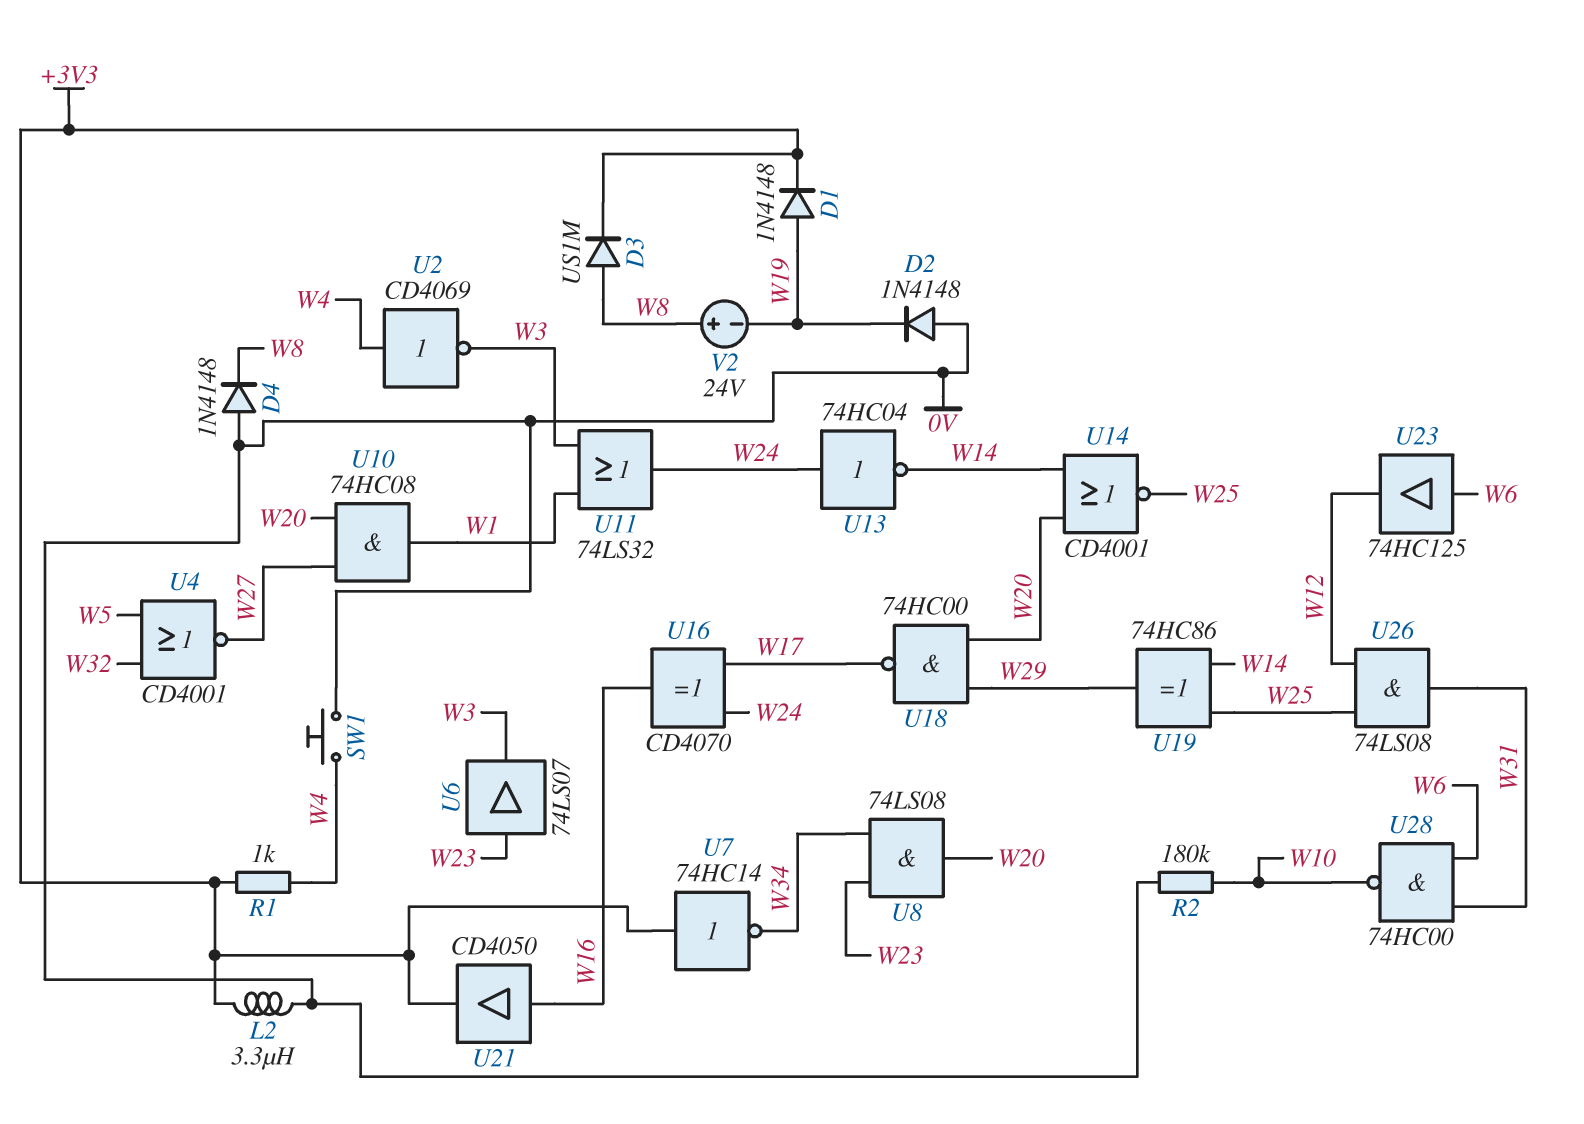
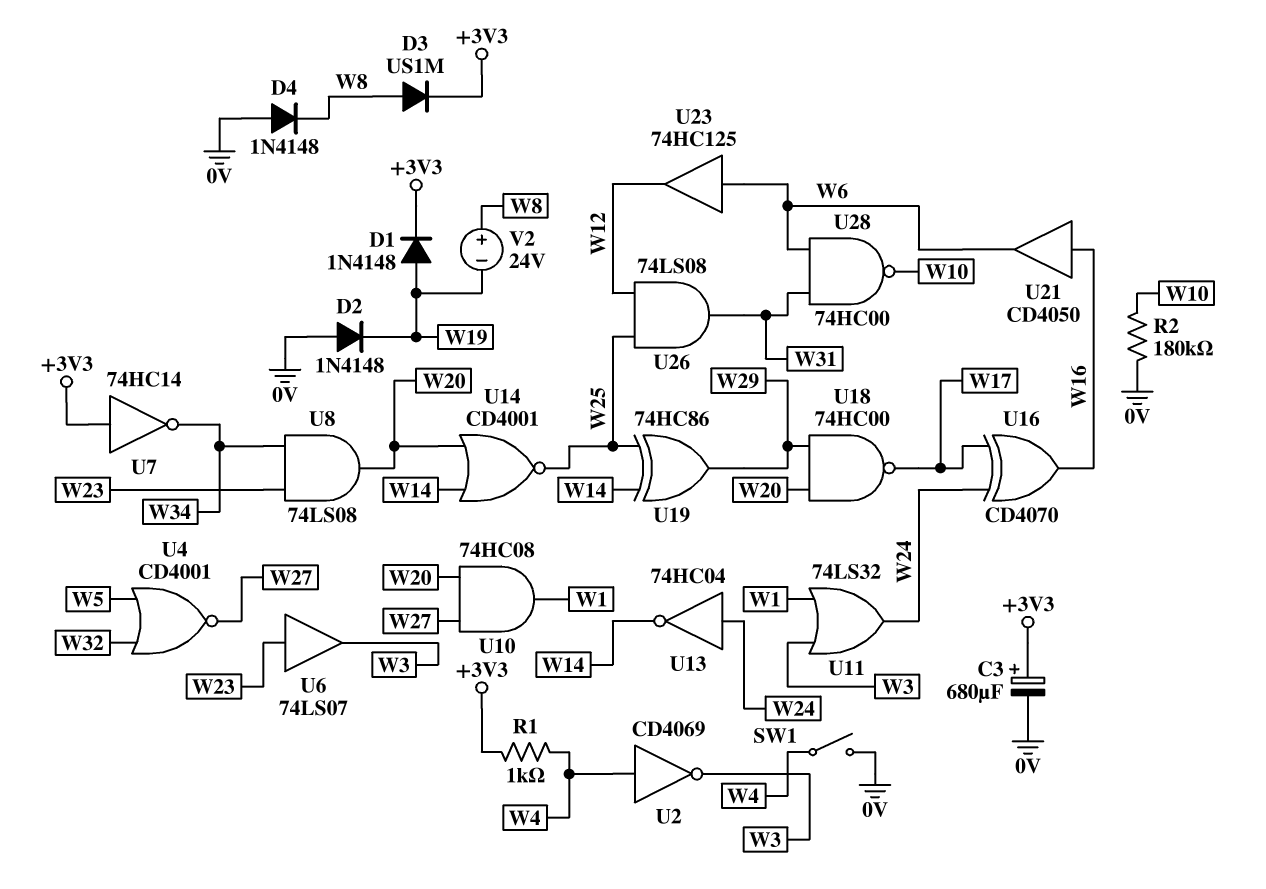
C3: none -> 680uF (plus +3V3, minus 0V)
L2: 3.3uH (+3V3, 0V) -> none
SW1: button (0V, W4) -> switch (0V, W4)
U21: buffer CD4050 (in W16, out +3V3) -> buffer CD4050 (in W16, out W6)

